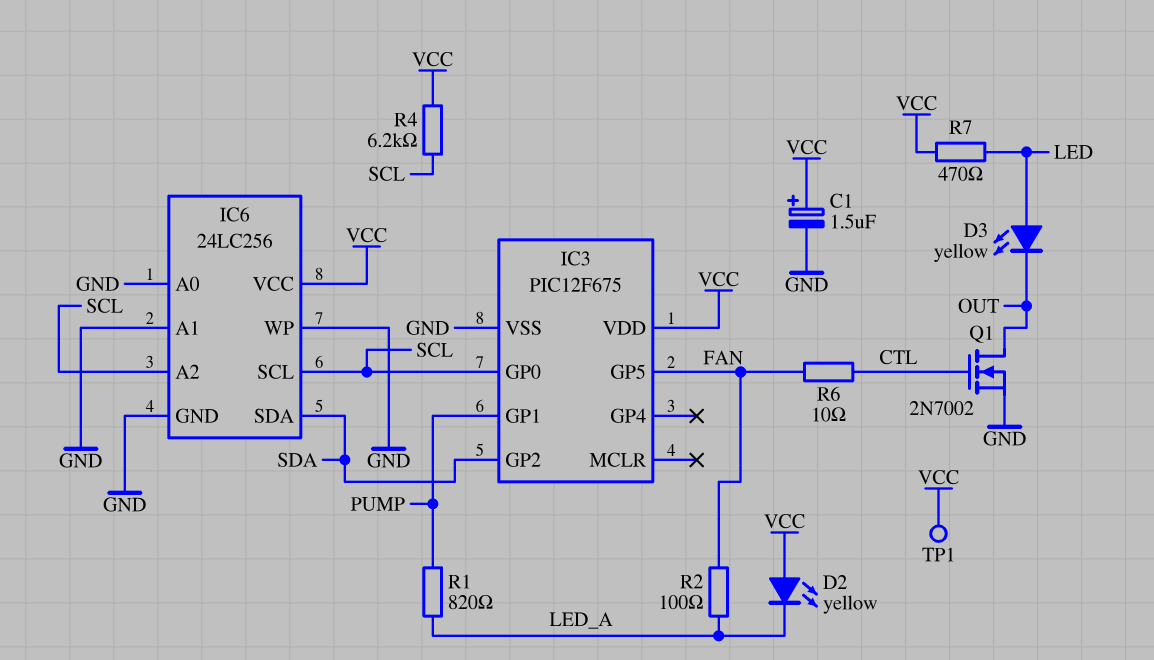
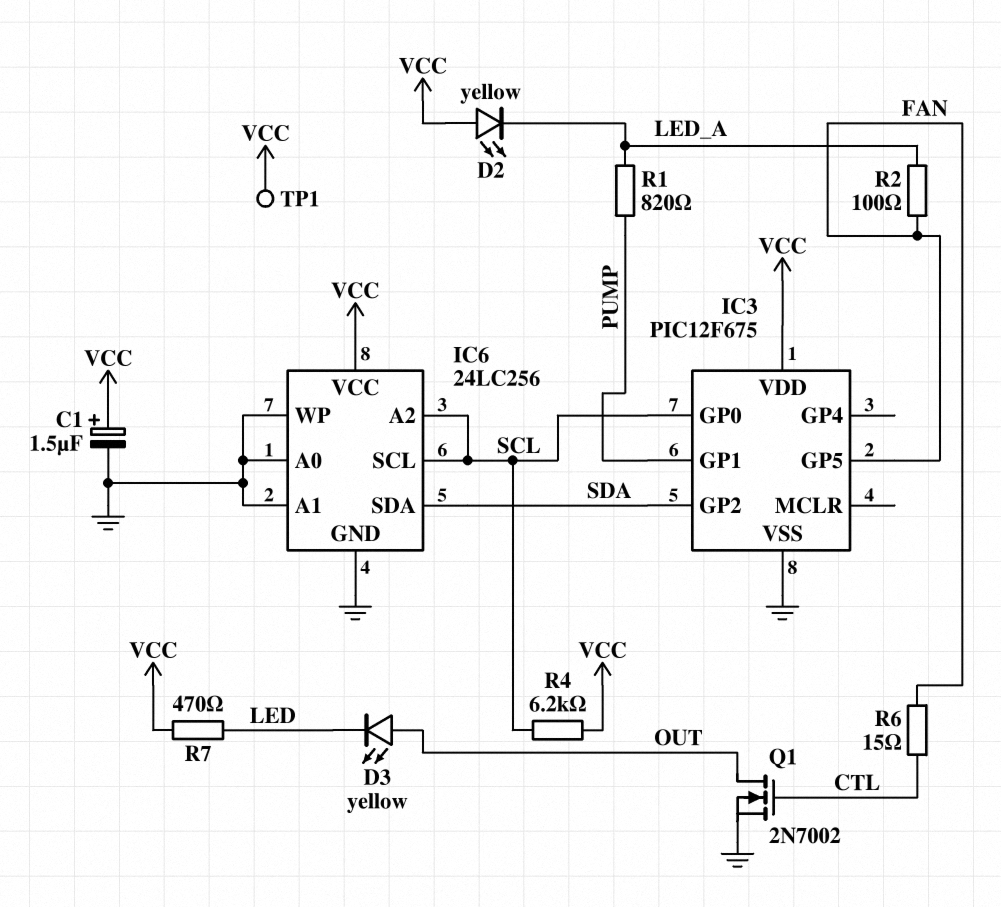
D3: LED yellow (A LED, K OUT) -> LED yellow (A OUT, K LED)
R6: 10 (CTL, FAN) -> 15 (CTL, FAN)

